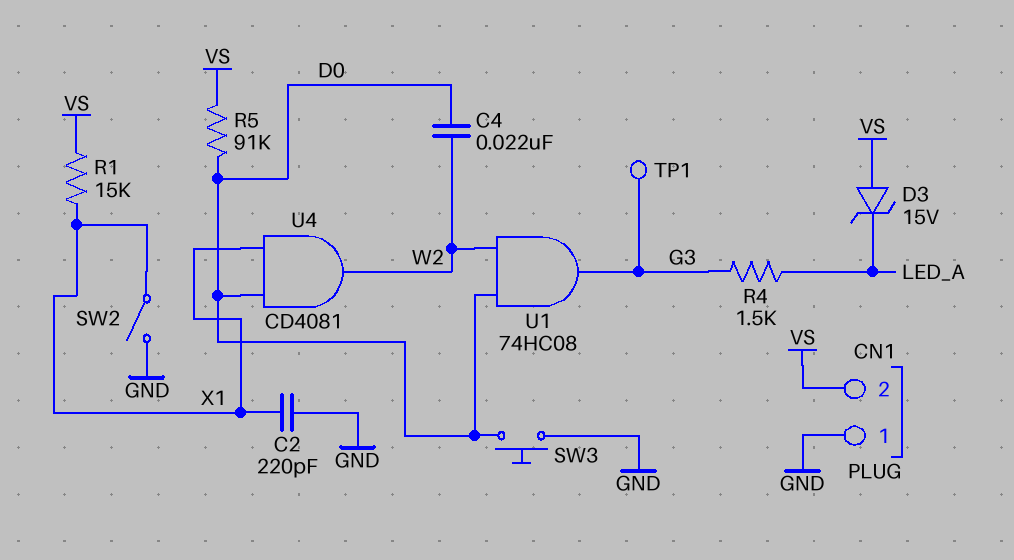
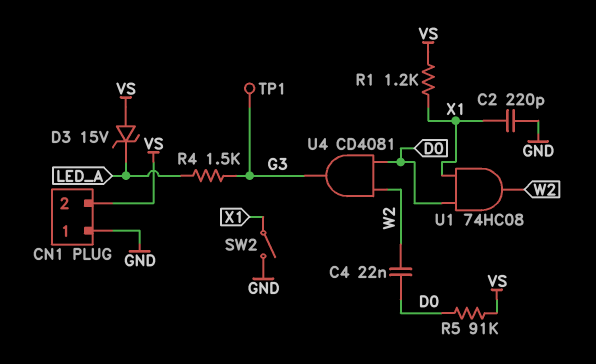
R1: 15k (VS, X1) -> 1.2k (VS, X1)
SW3: button (D0, GND) -> none
U1: AND 74HC08 (in D0, in W2, out G3) -> AND 74HC08 (in D0, in X1, out W2)
U4: AND CD4081 (in D0, in X1, out W2) -> AND CD4081 (in D0, in W2, out G3)

